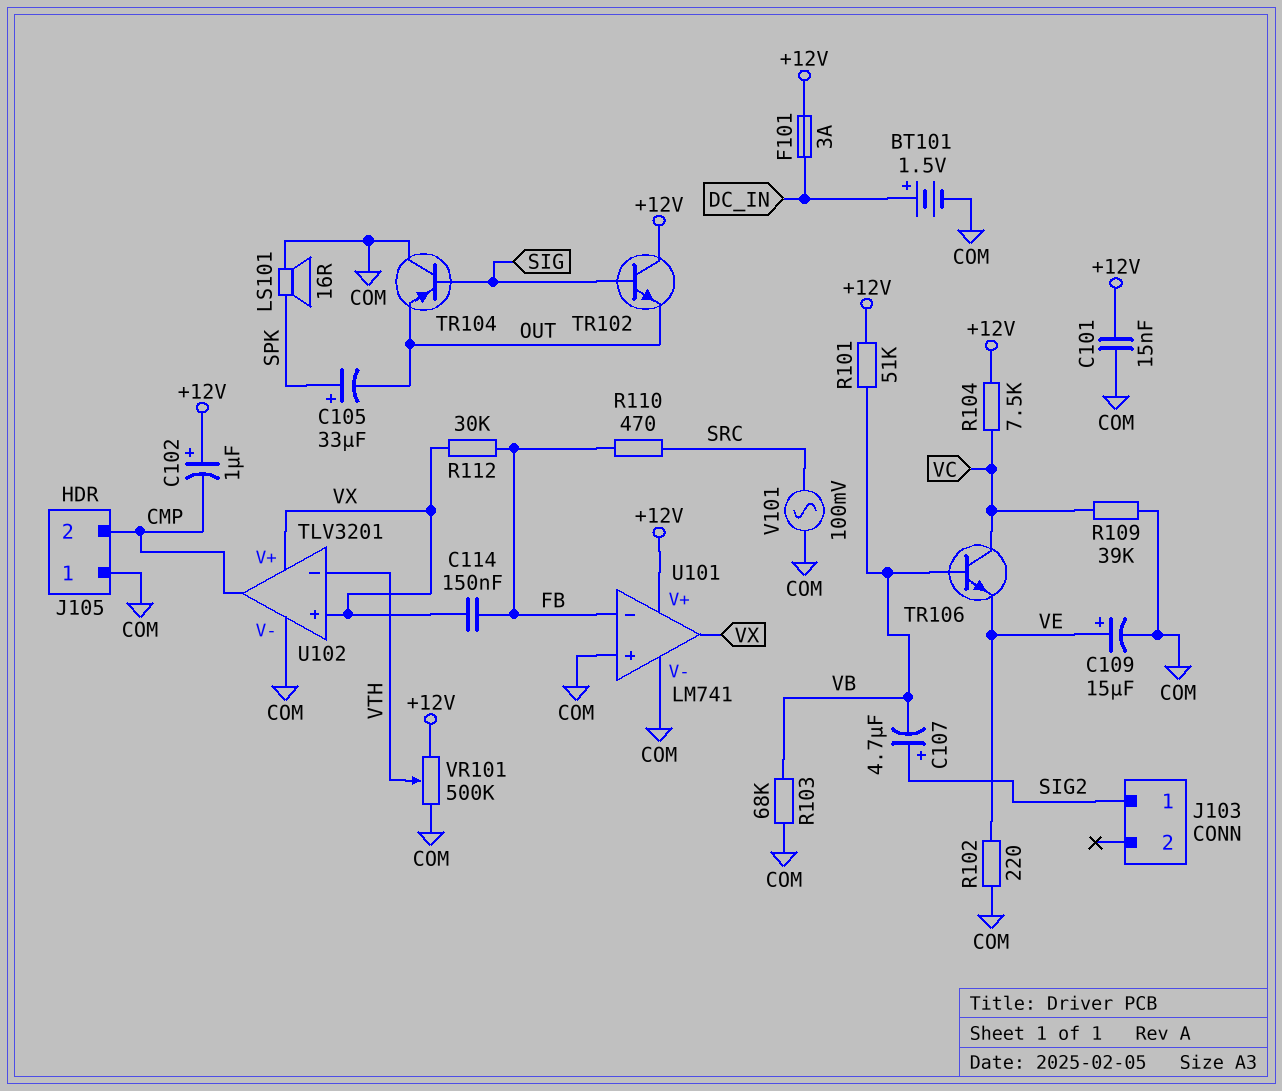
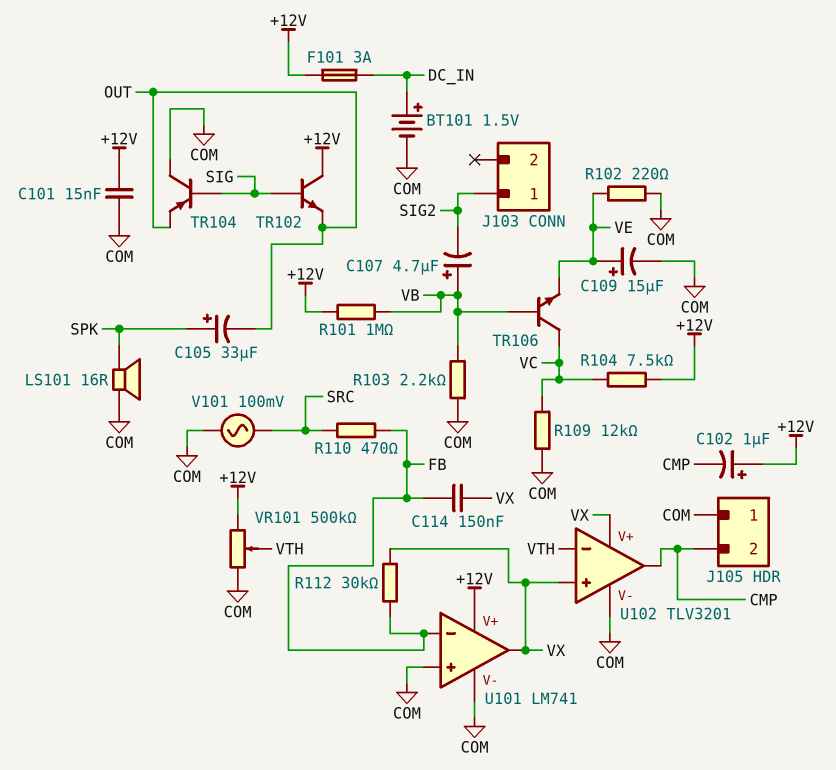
C107: 4.7uF (plus SIG2, minus VB) -> 4.7uF (plus VB, minus SIG2)
R101: 51k (+12V, VB) -> 1M (+12V, VB)
R103: 68k (COM, VB) -> 2.2k (COM, VB)
R109: 39k (COM, VC) -> 12k (COM, VC)

